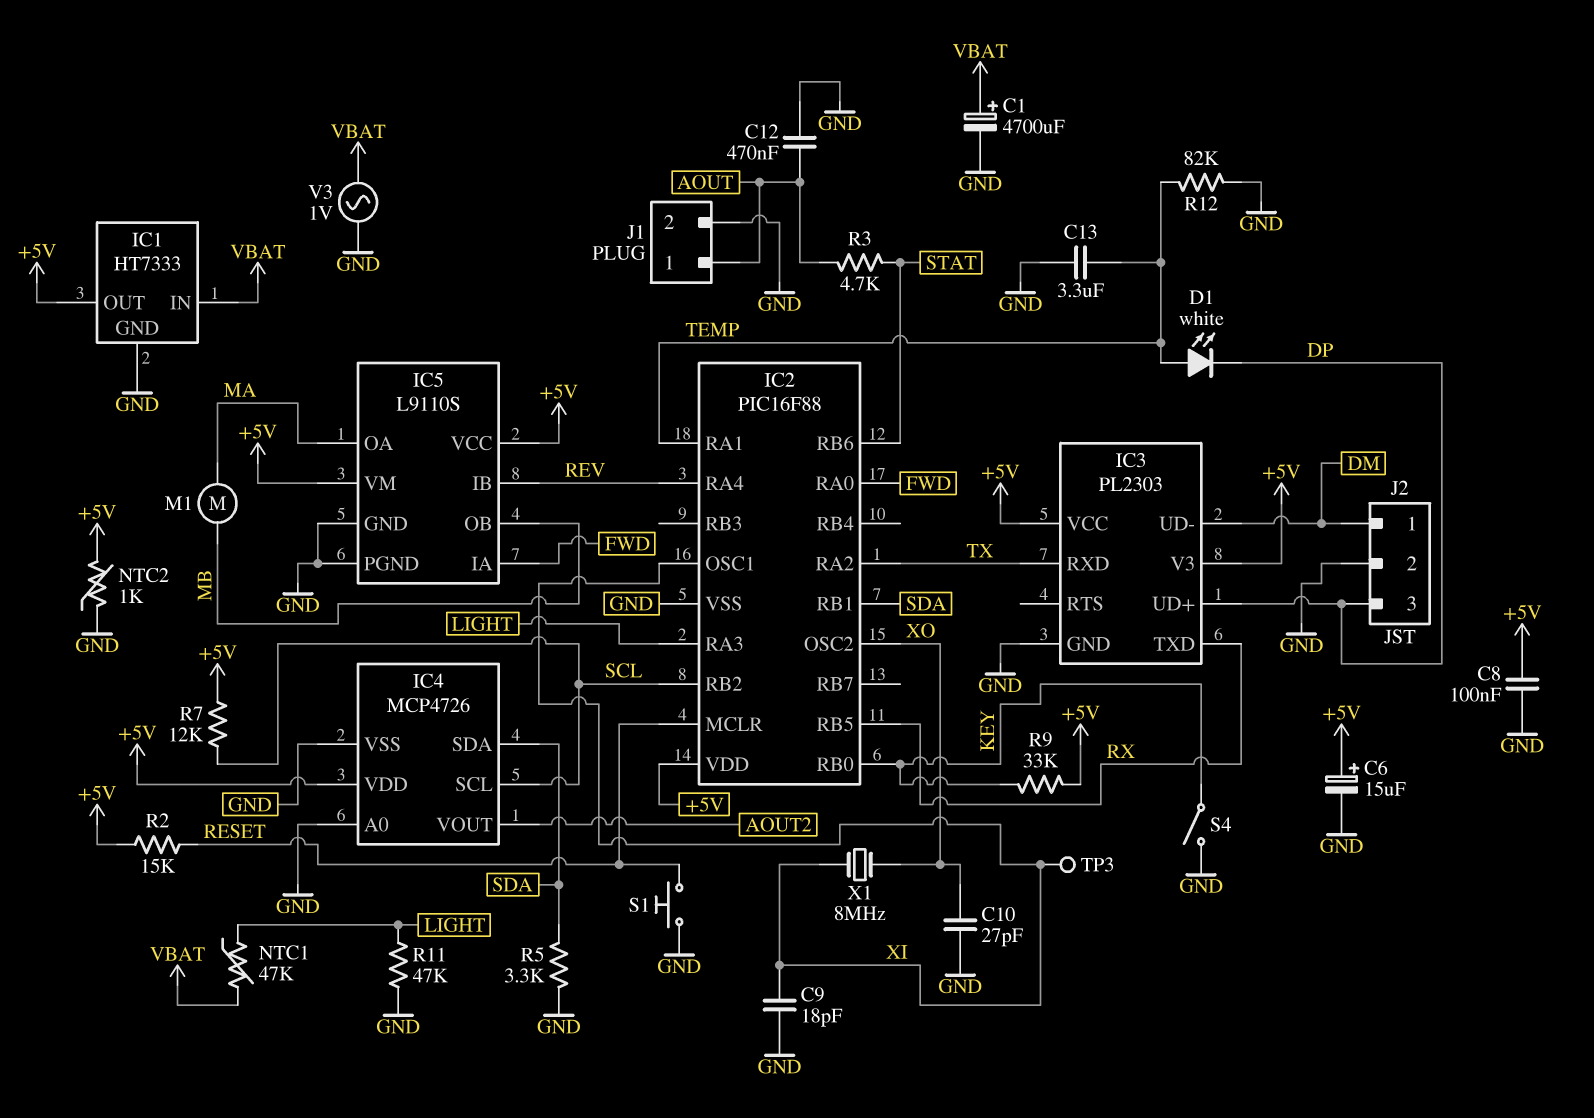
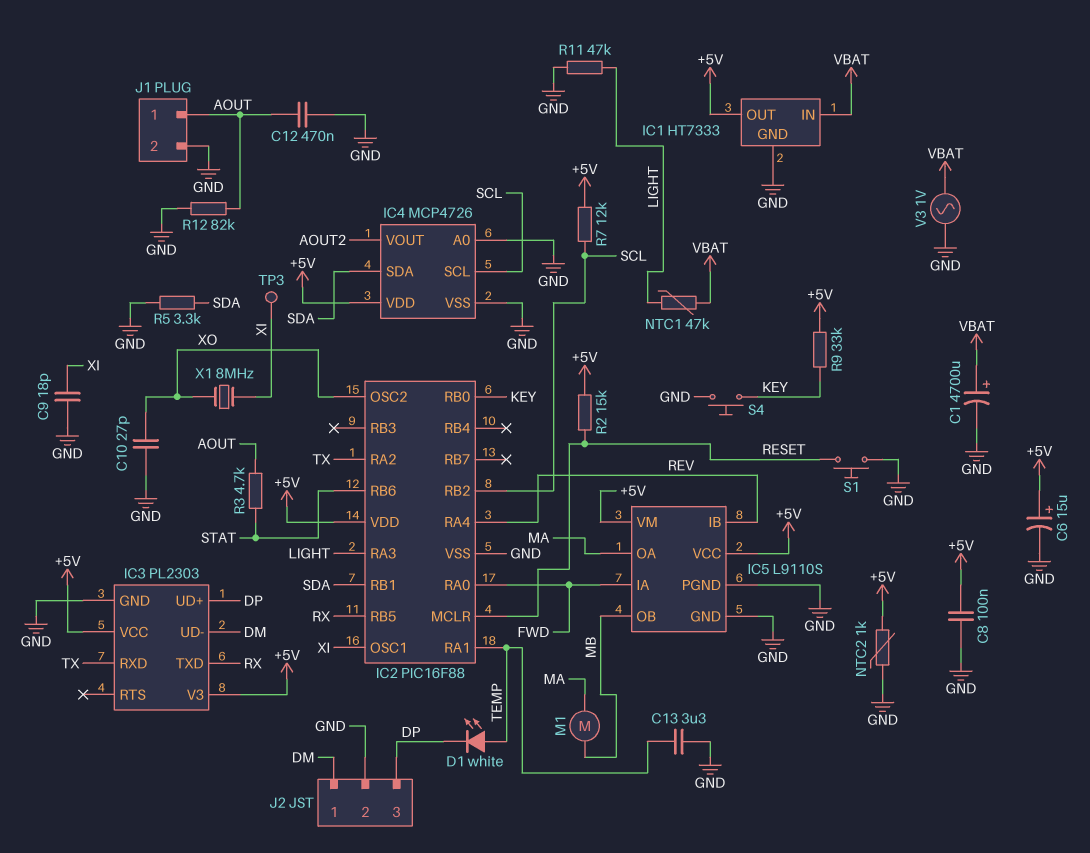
R12: 82k (GND, TEMP) -> 82k (AOUT, GND)
S4: switch (GND, KEY) -> button (GND, KEY)

